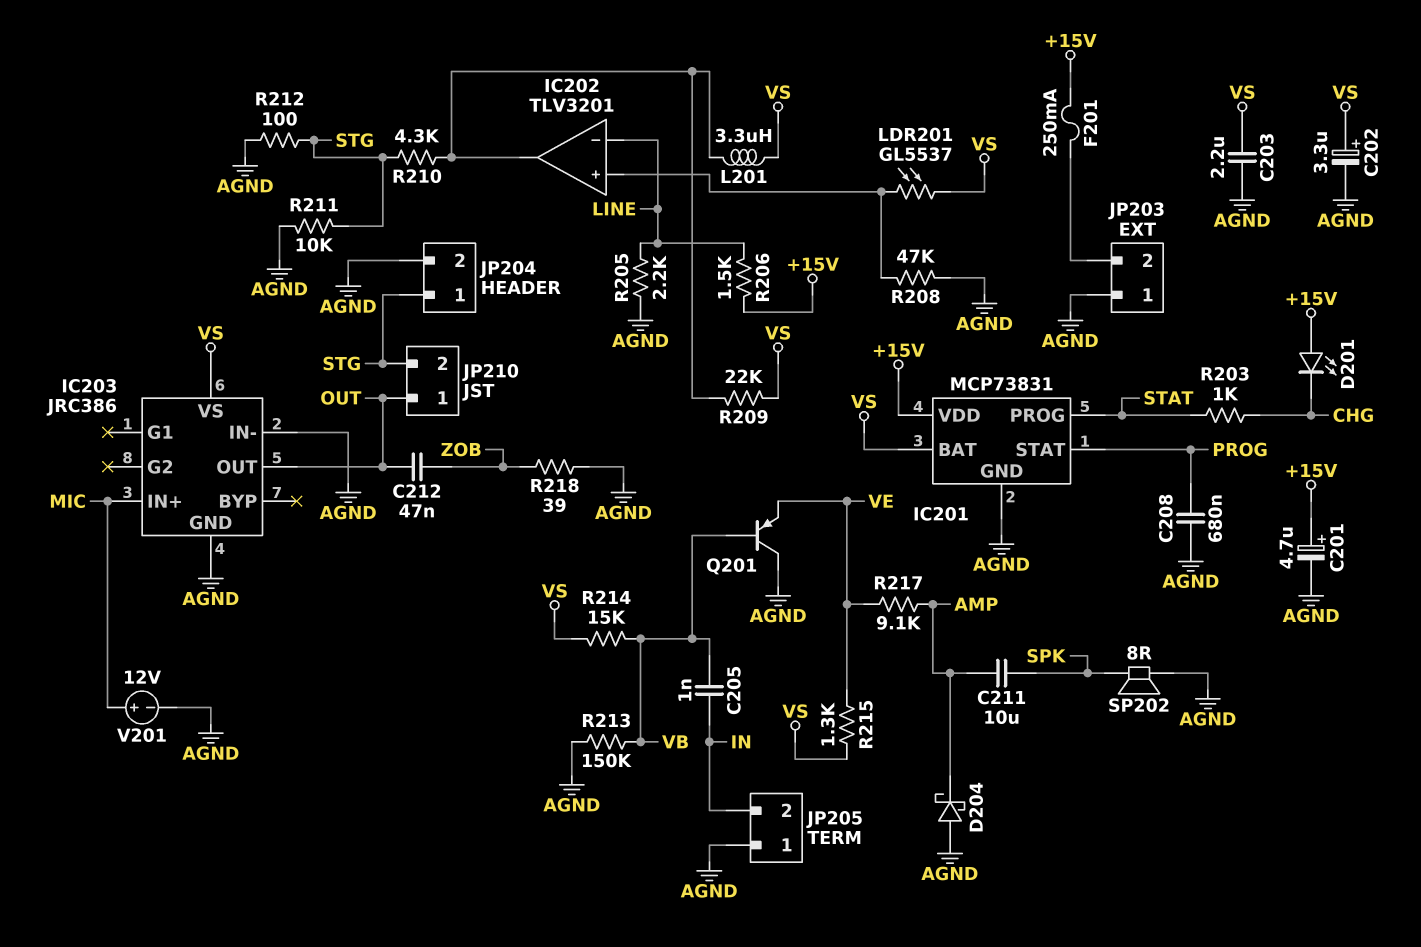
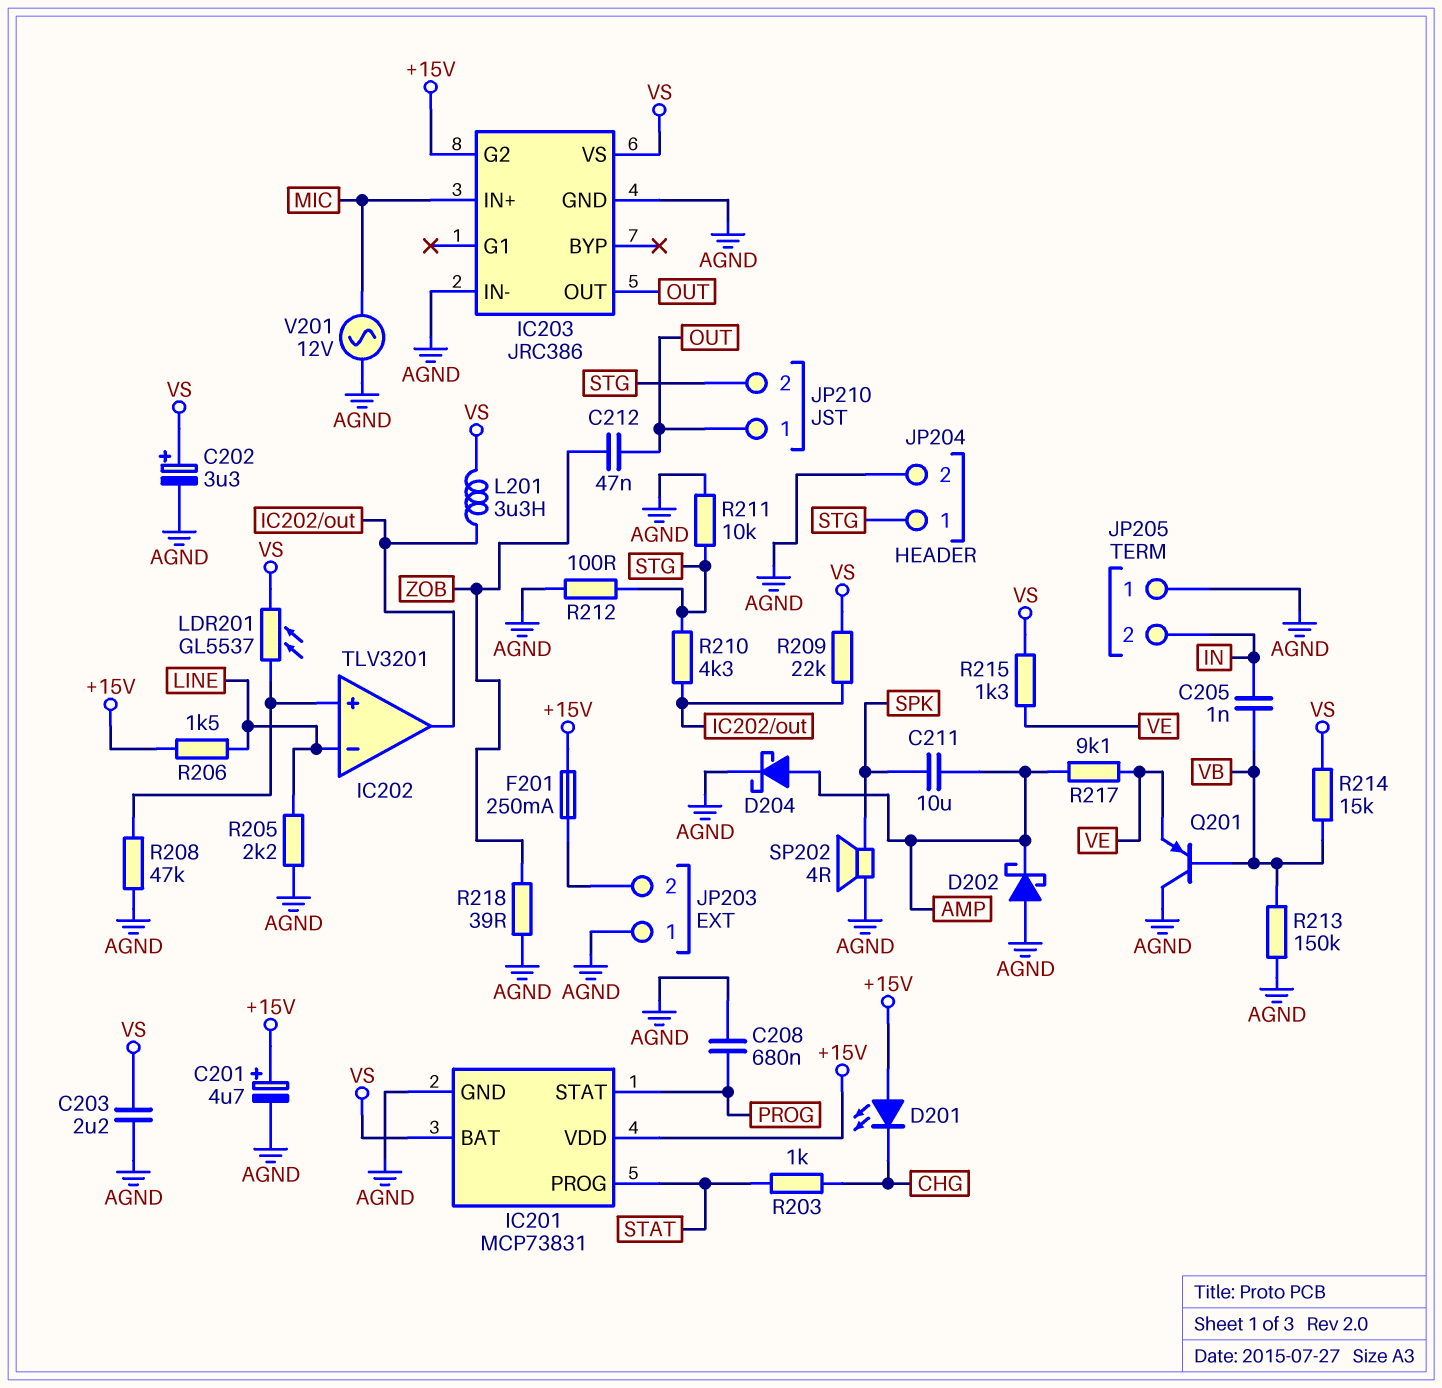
D202: none -> schottky (A AGND, K AMP)
D204: schottky (A AGND, K AMP) -> schottky (A AMP, K AGND)
IC203 pin G2: none -> +15V
SP202: speaker 8R (AGND, SPK) -> speaker 4R (AGND, SPK)
V201: 12V (plus MIC, minus AGND) -> AC 12V (AGND, MIC)

